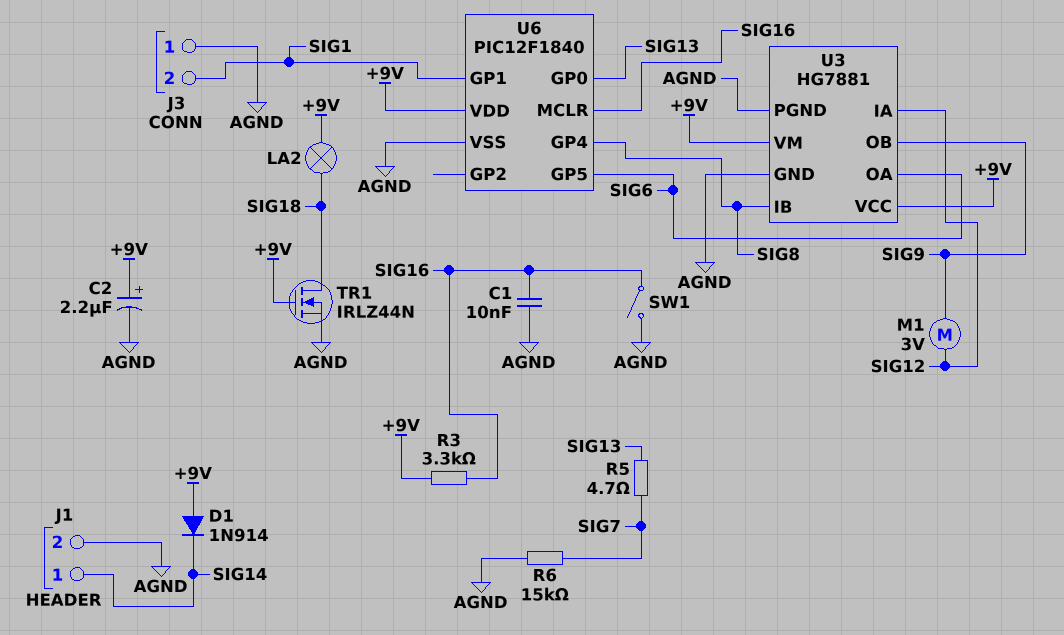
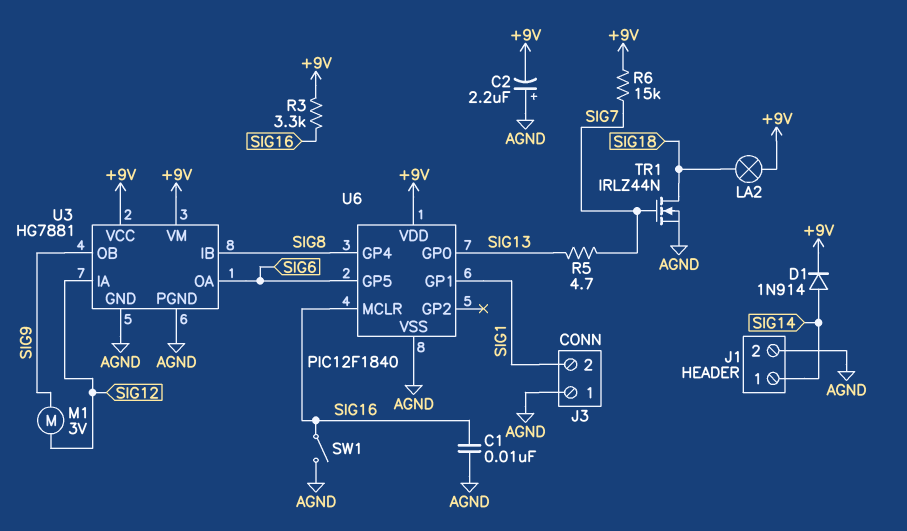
C2: 2.2uF (plus +9V, minus AGND) -> 2.2uF (plus AGND, minus +9V)
D1: diode 1N914 (A +9V, K SIG14) -> diode 1N914 (A SIG14, K +9V)
R6: 15k (AGND, SIG7) -> 15k (+9V, SIG7)
TR1: NMOS IRLZ44N (G +9V, D SIG18, S AGND) -> NMOS IRLZ44N (G SIG7, D SIG18, S AGND)

